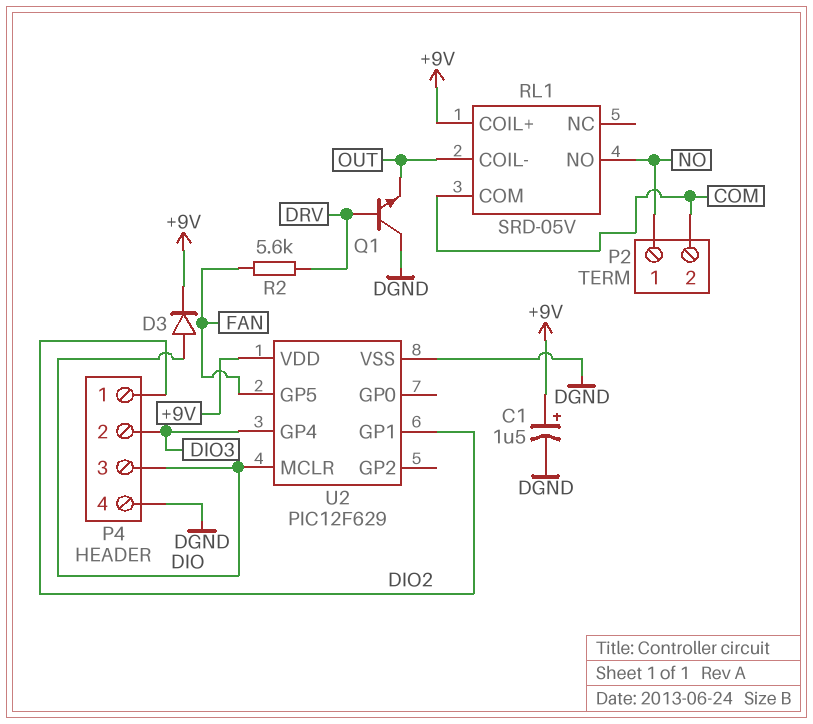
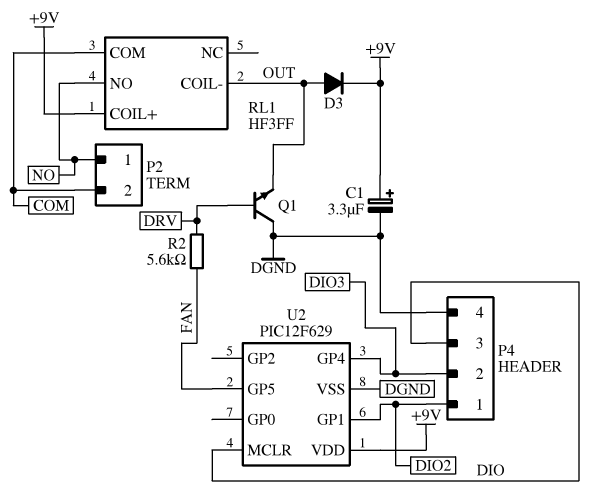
C1: 1.5uF (plus +9V, minus DGND) -> 3.3uF (plus +9V, minus DGND)
D3: diode (A DIO, K +9V) -> diode (A OUT, K +9V)
RL1: SRD-05V -> HF3FF

